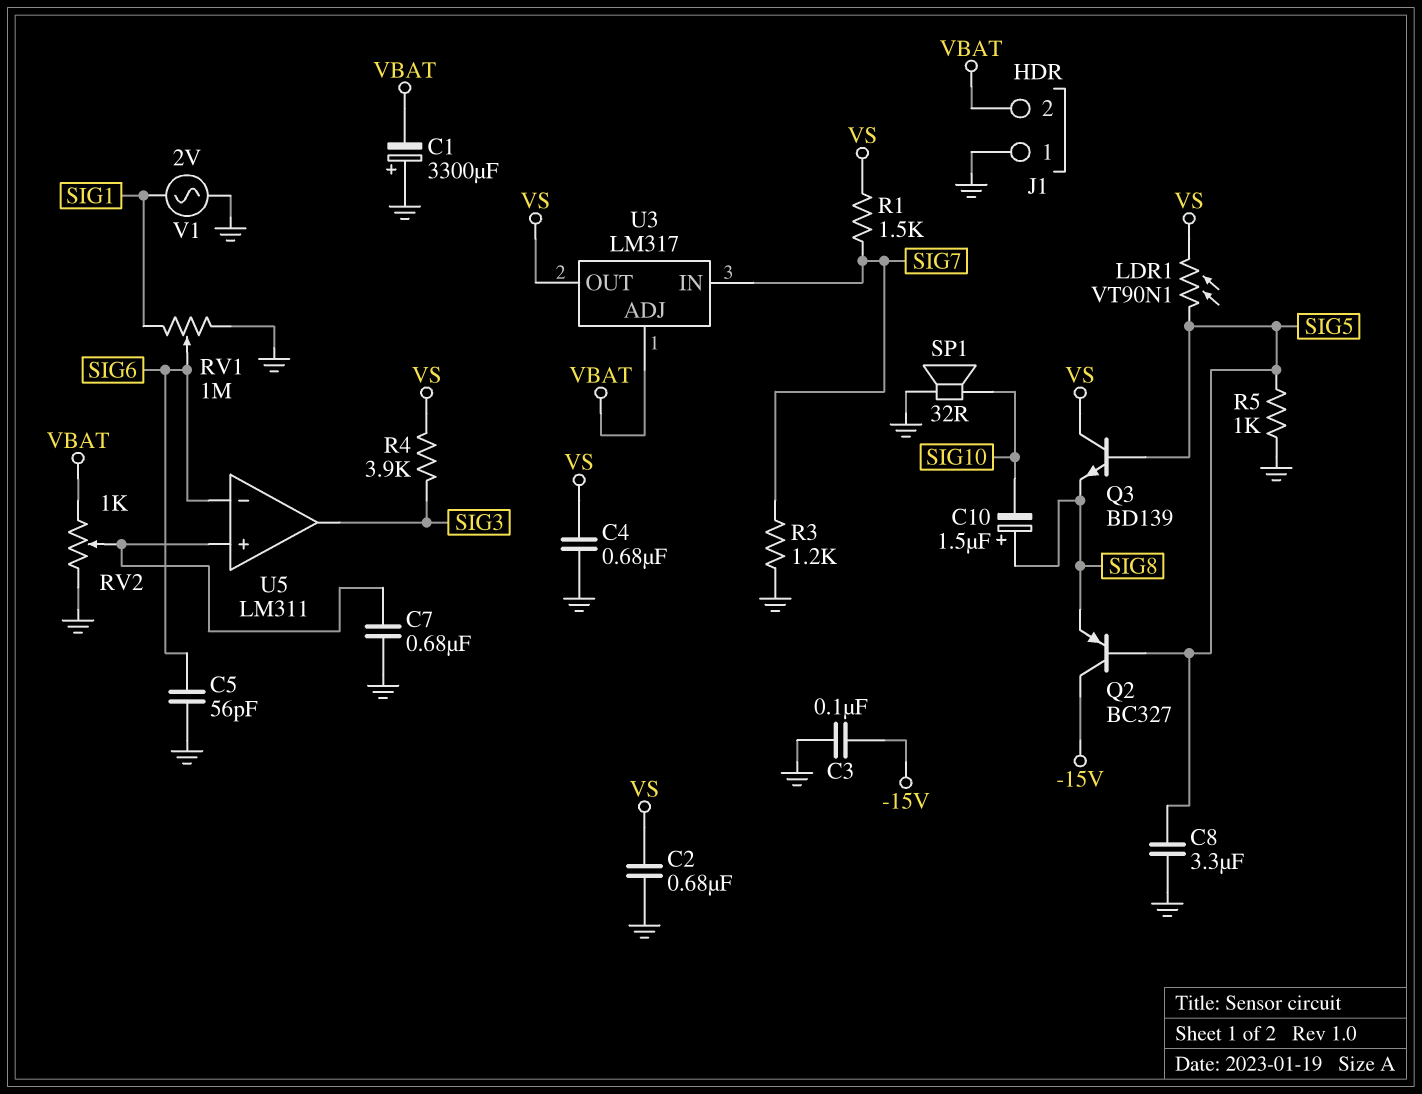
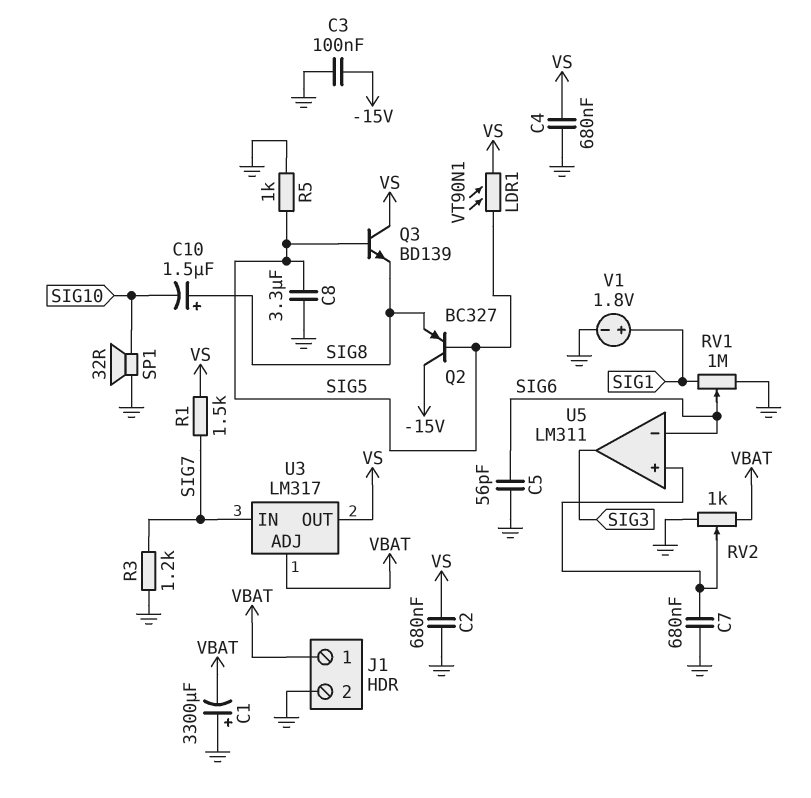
J1 pin 1: GND -> VBAT
J1 pin 2: VBAT -> GND
R4: 3.9k (SIG3, VS) -> none
V1: AC 2V (GND, SIG1) -> 1.8V (plus SIG1, minus GND)

